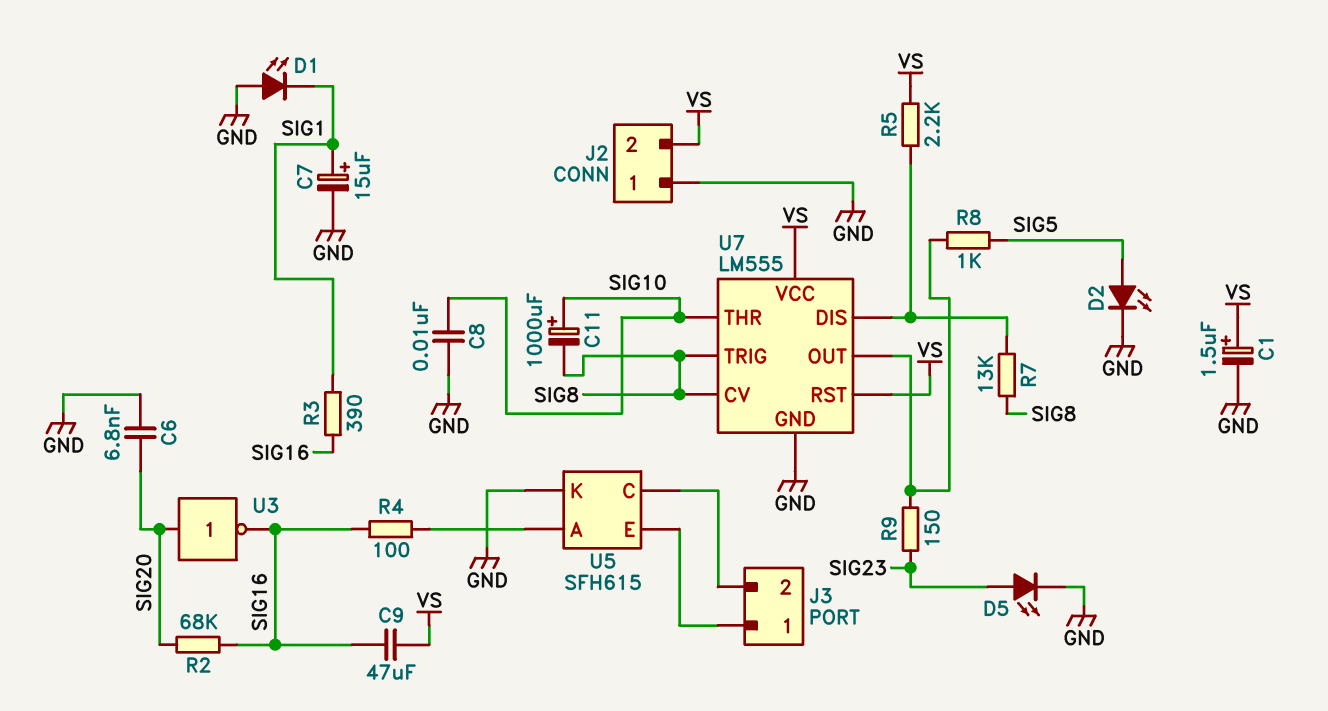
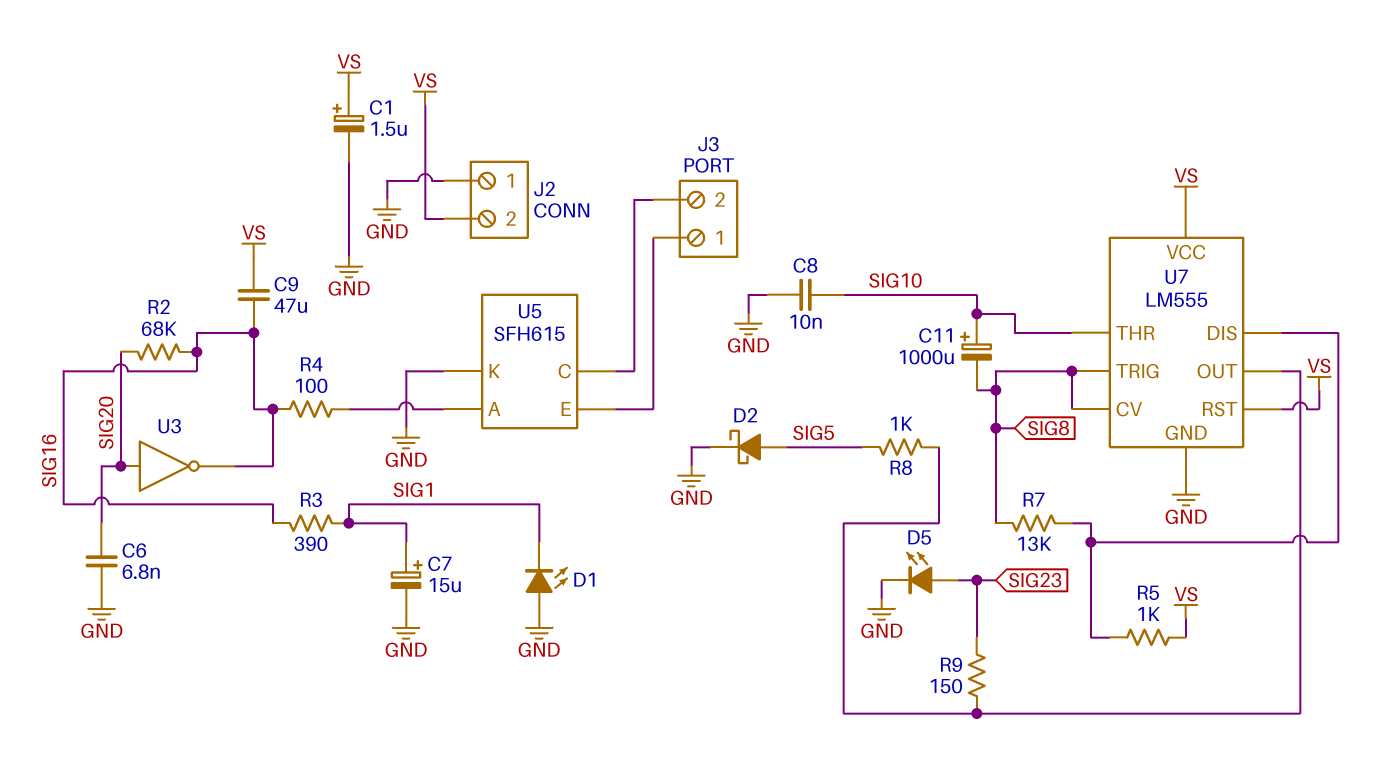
D2: LED (A SIG5, K GND) -> schottky (A SIG5, K GND)
R5: 2.2k (U7/DIS, VS) -> 1k (U7/DIS, VS)

